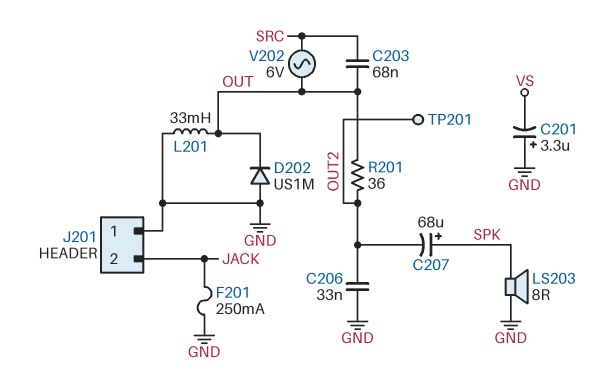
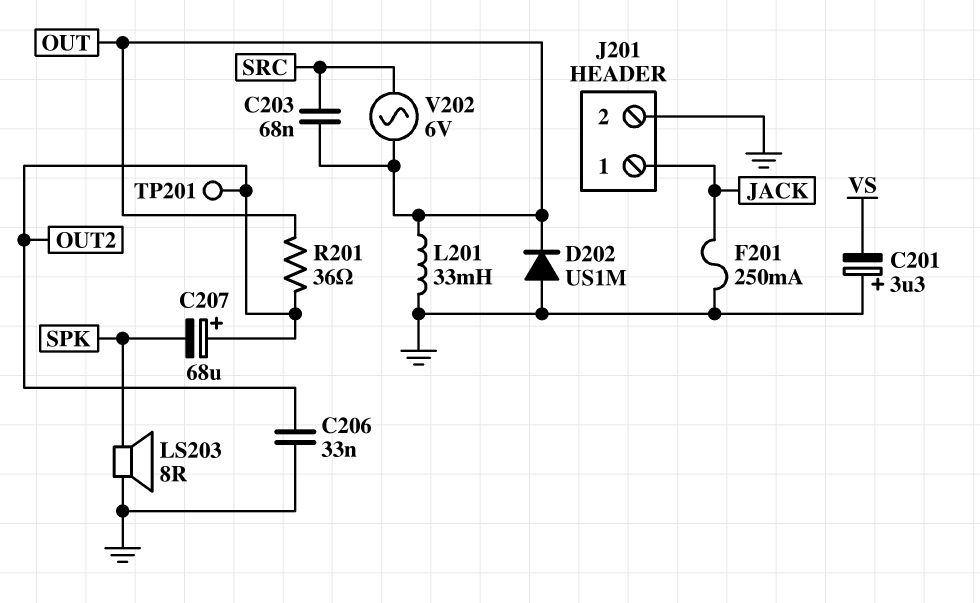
C207: 68uF (plus SPK, minus OUT2) -> 68uF (plus OUT2, minus SPK)
J201 pin 1: GND -> JACK
J201 pin 2: JACK -> GND

